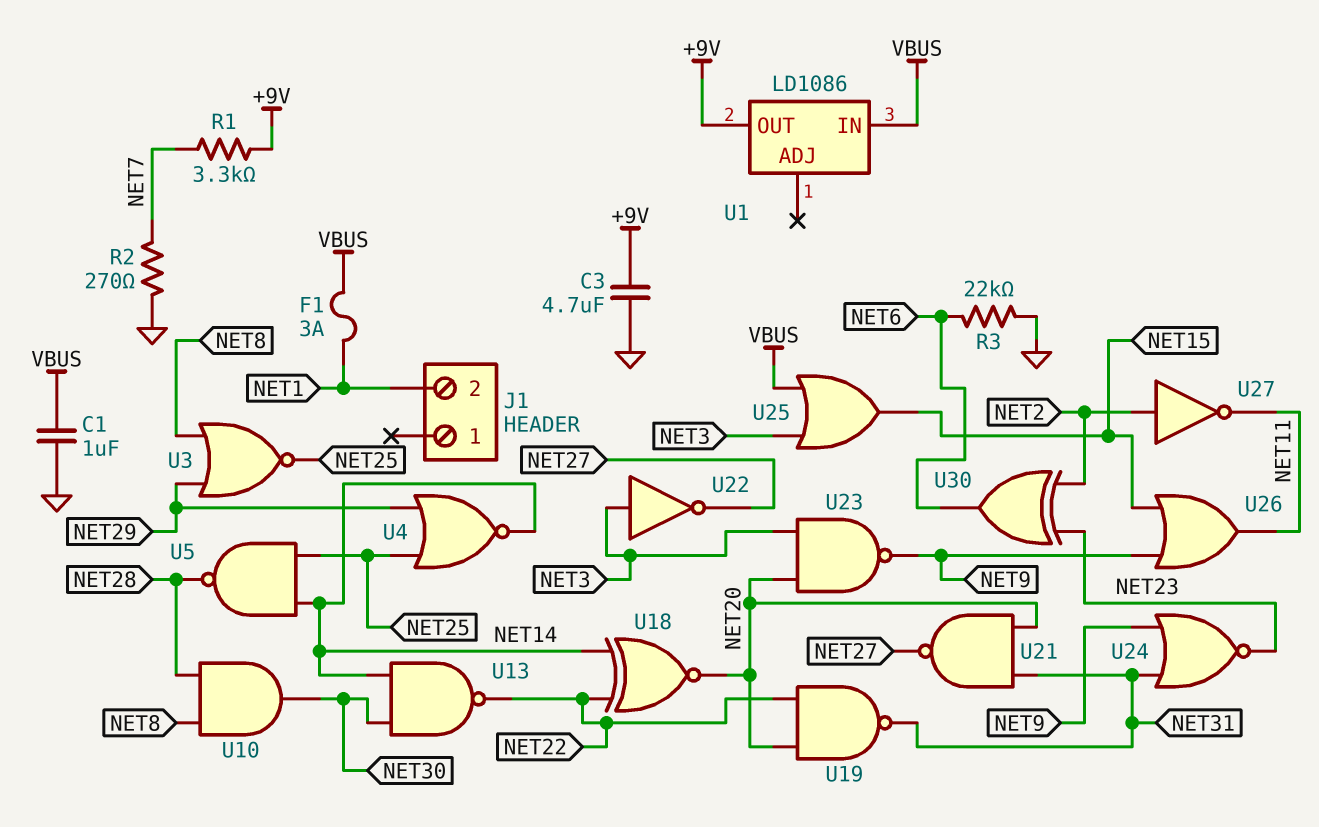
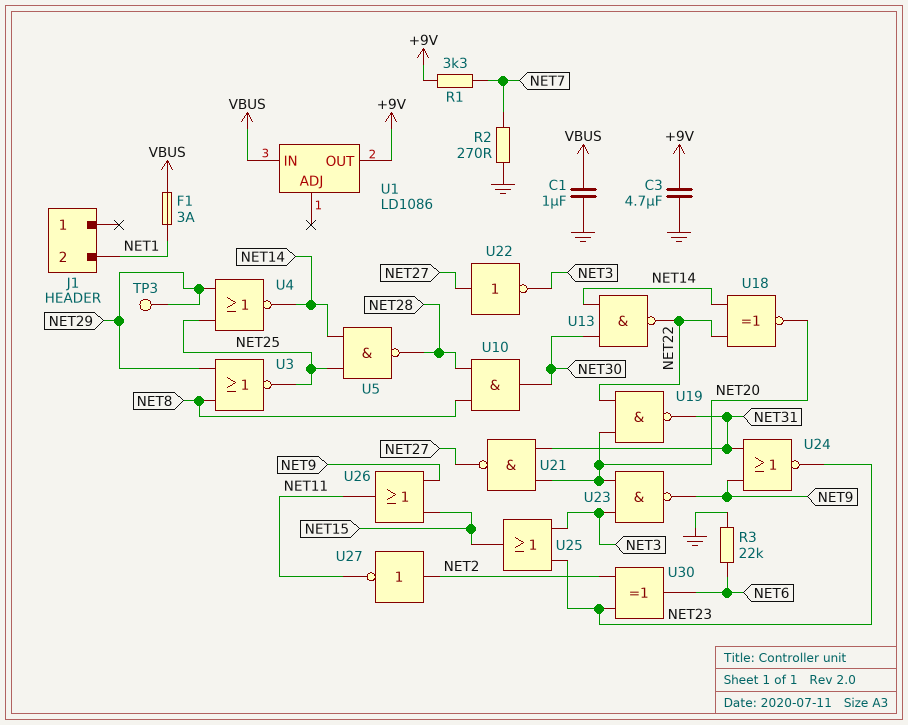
TP3: none -> test point (NET29)
U22: NOT (in NET3, out NET27) -> NOT (in NET27, out NET3)
U25: OR (in NET3, in VBUS, out NET15) -> OR (in NET3, in NET23, out NET15)

